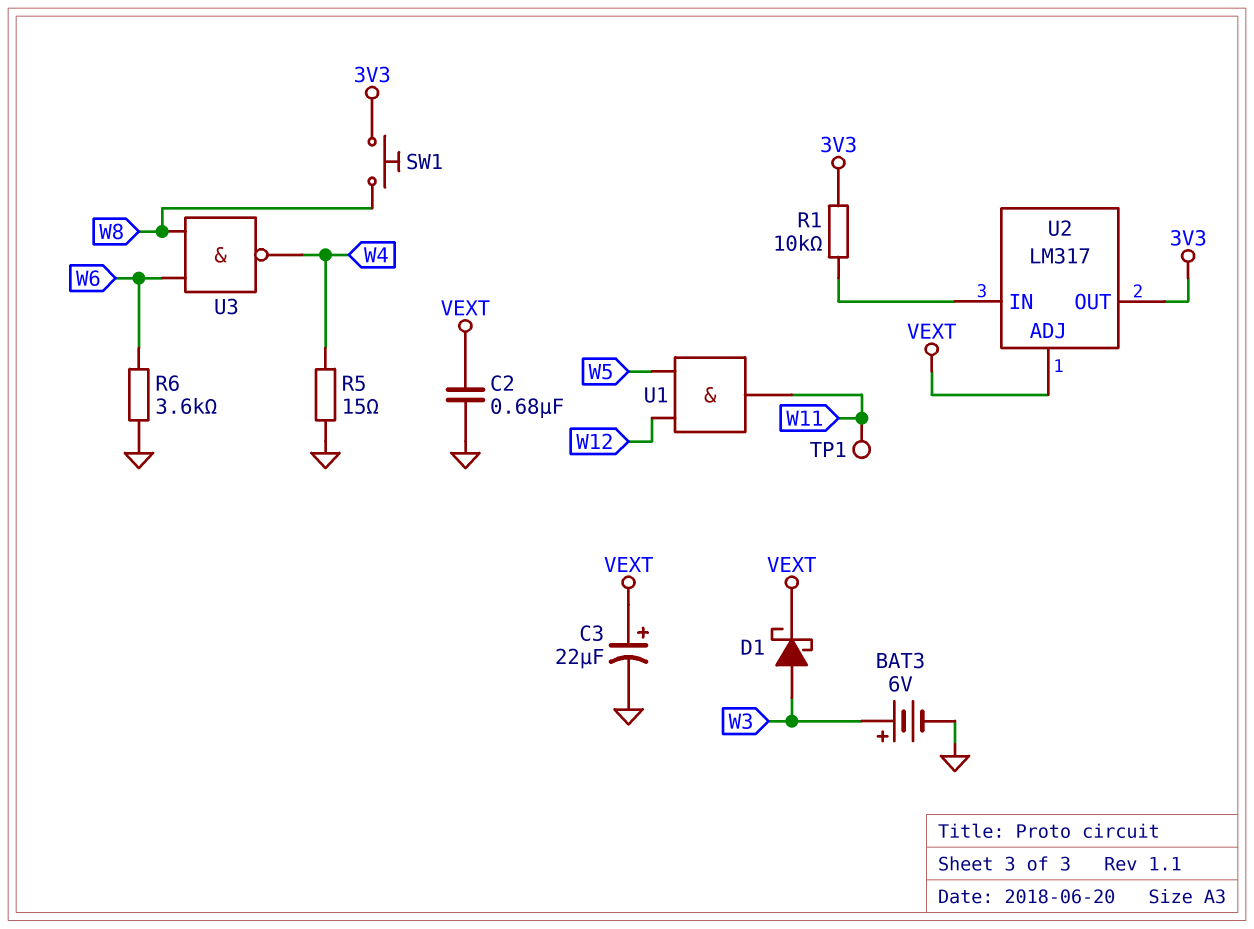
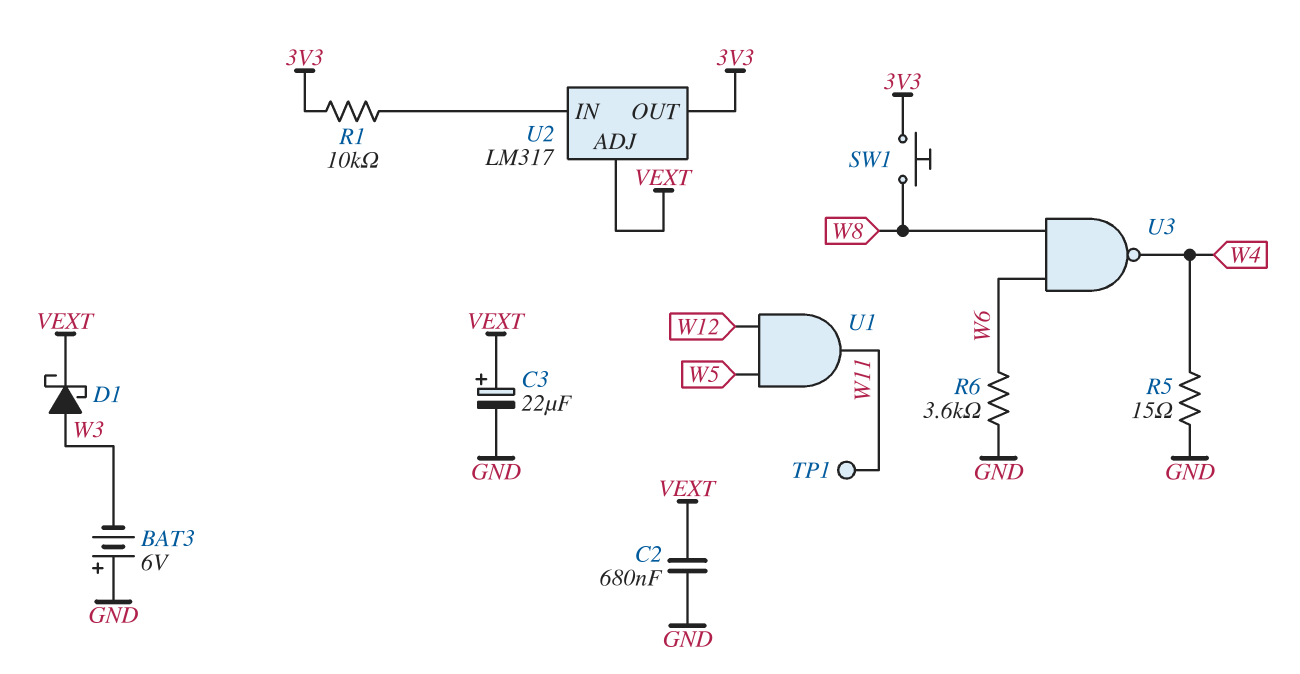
BAT3: 6V (plus W3, minus GND) -> 6V (plus GND, minus W3)

